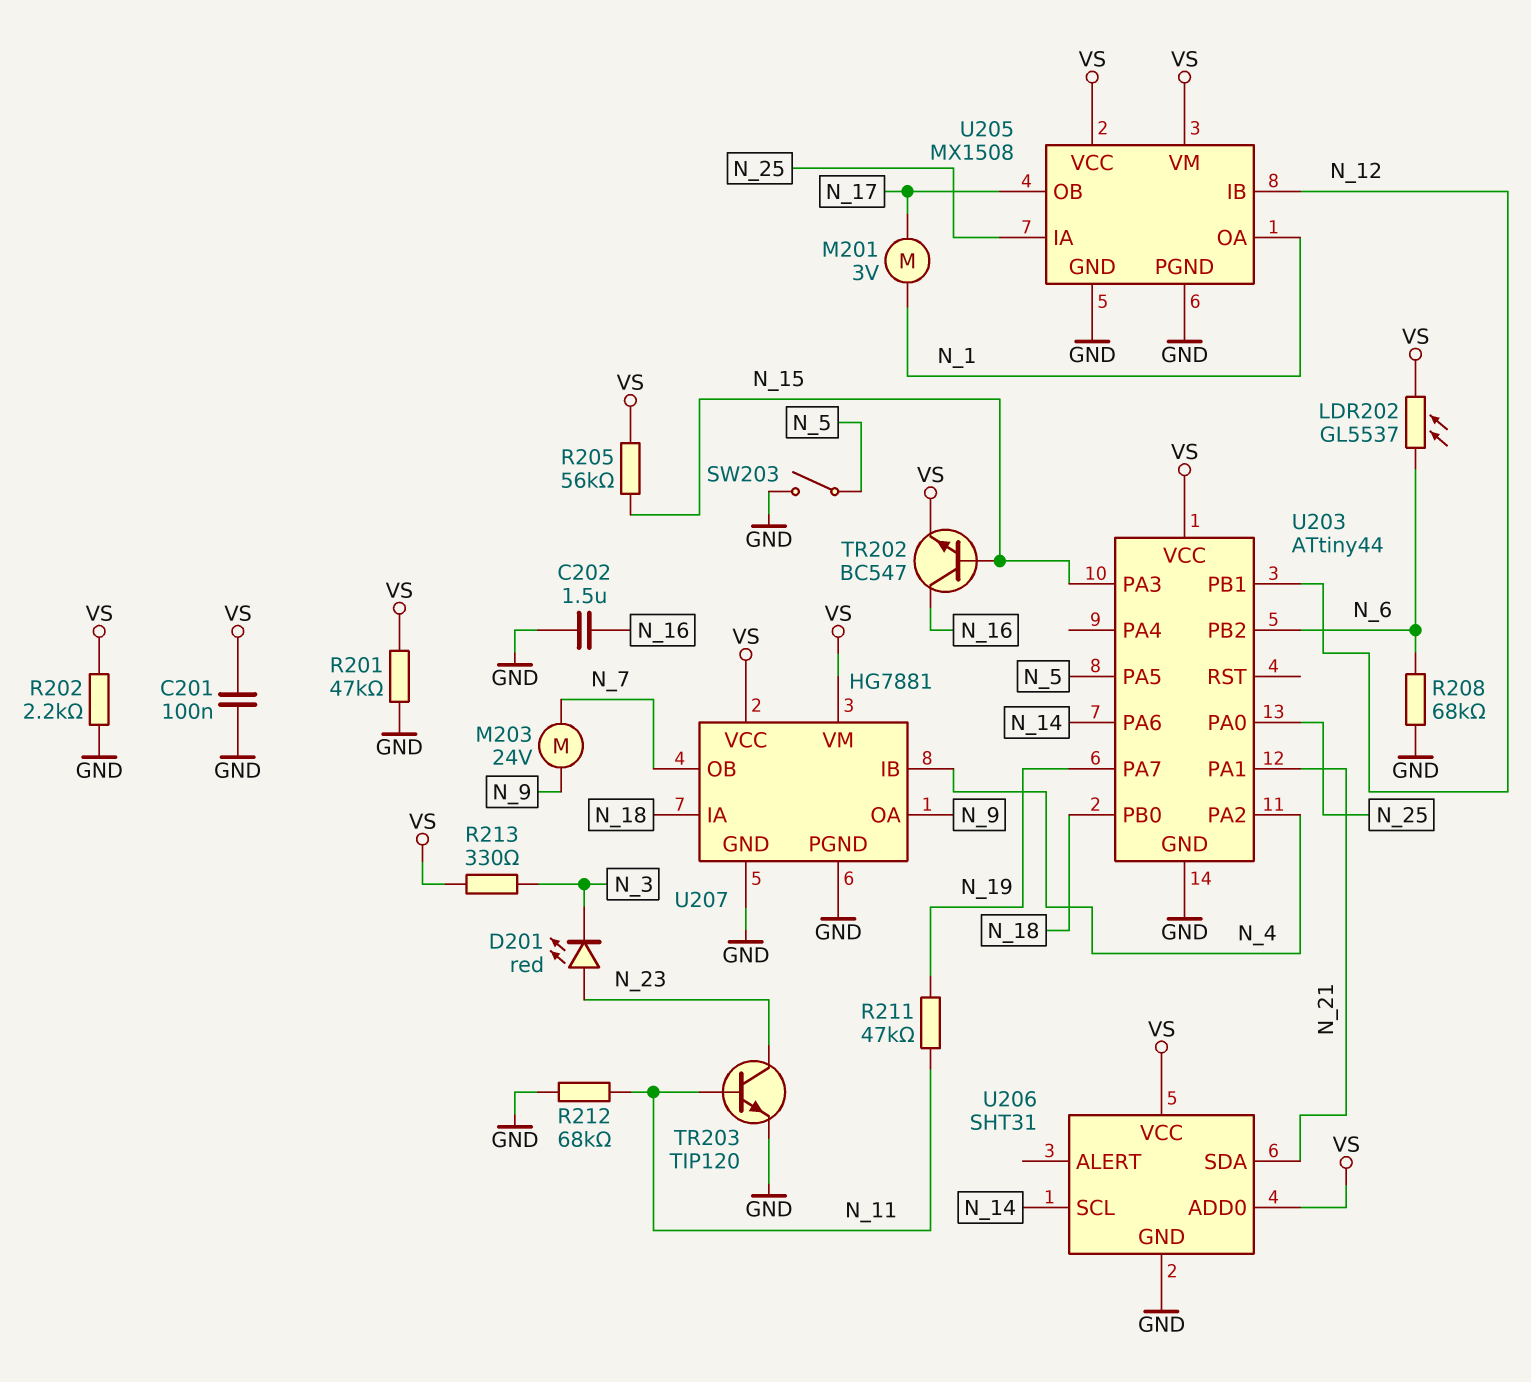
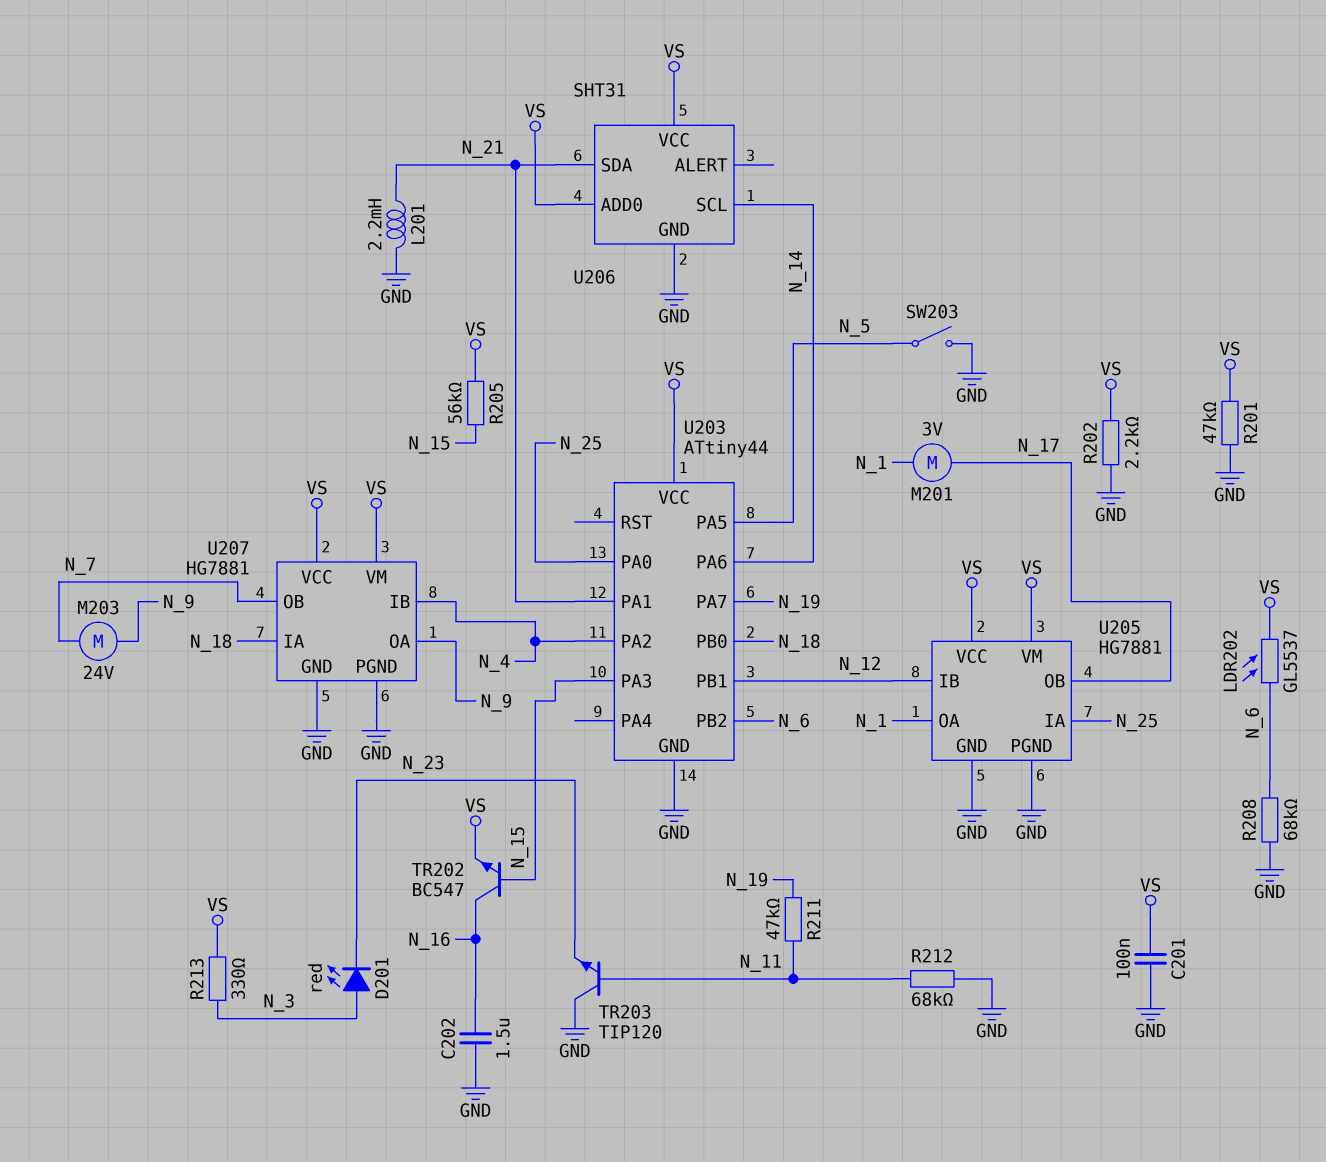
D201: LED red (A N_23, K N_3) -> LED red (A N_3, K N_23)
L201: none -> 2.2mH (GND, N_21)
TR203: NPN TIP120 (B N_11, C N_23, E GND) -> NPN TIP120 (B N_11, C GND, E N_23)
U205: MX1508 -> HG7881

